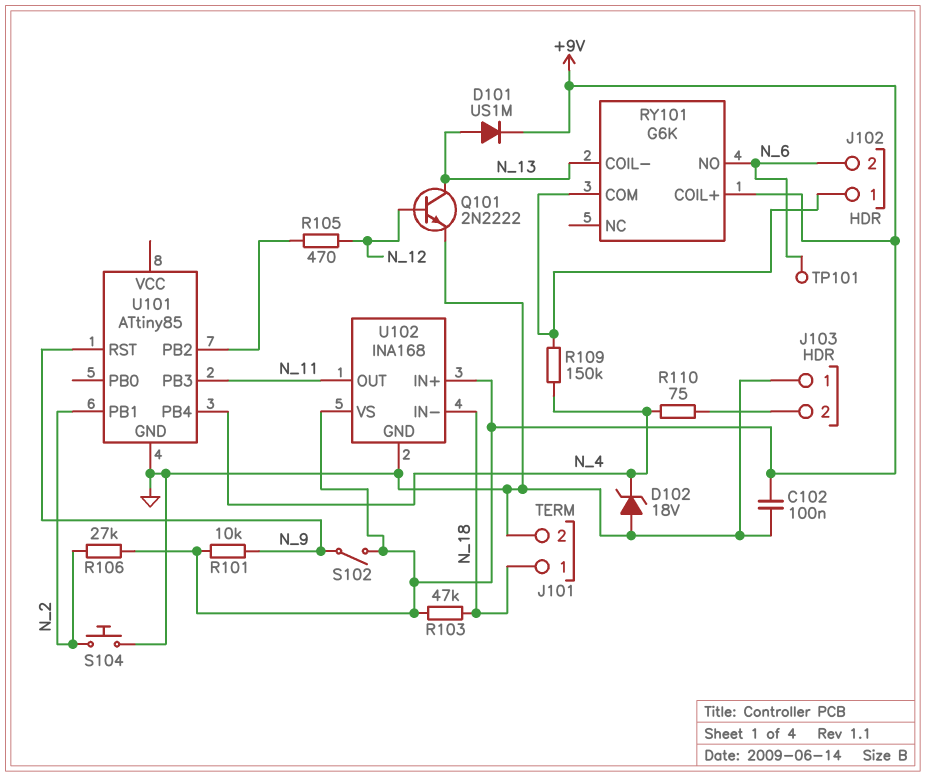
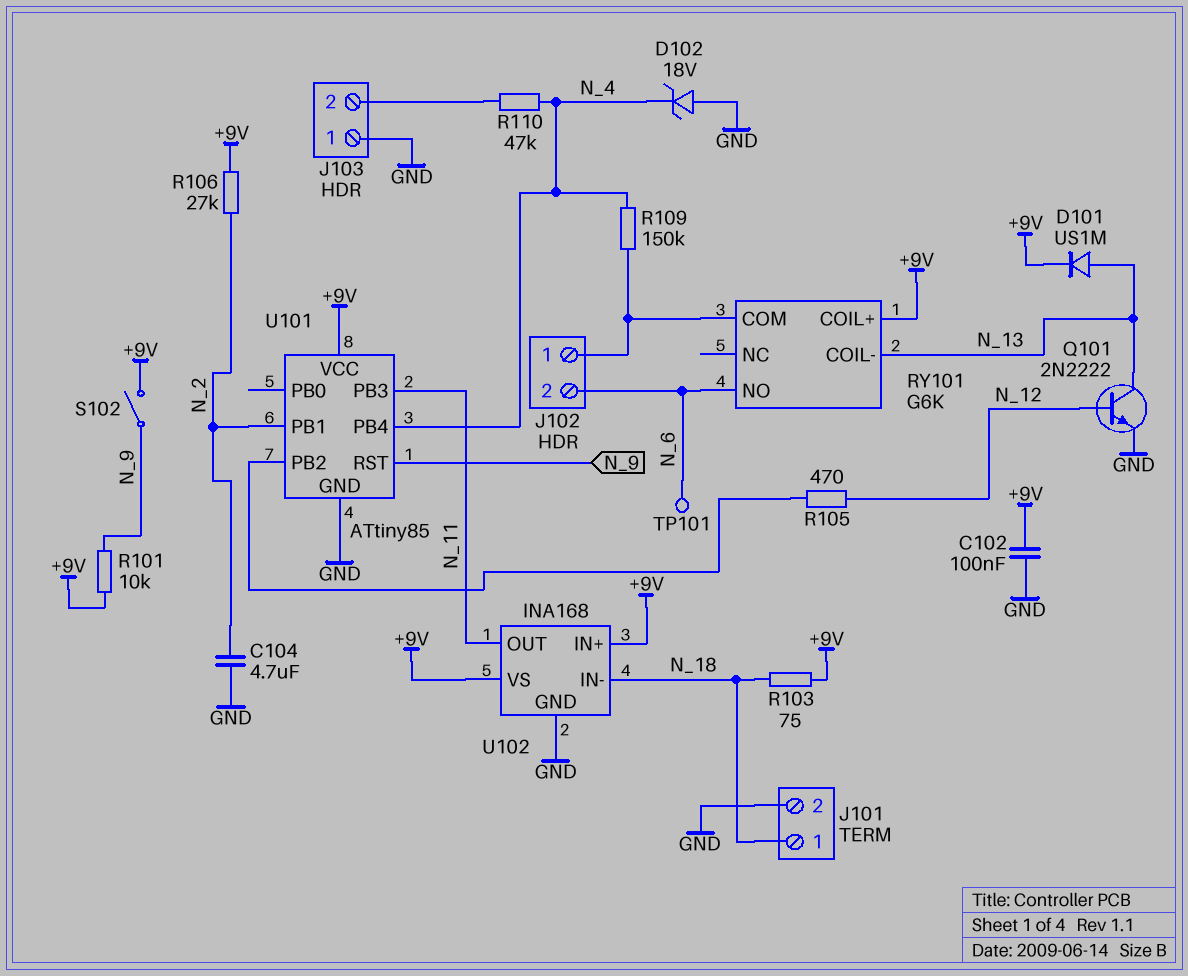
C104: none -> 4.7uF (GND, N_2)
R103: 47k (+9V, N_18) -> 75 (+9V, N_18)
R110: 75 (J103/2, N_4) -> 47k (J103/2, N_4)
S104: button (GND, N_2) -> none
U101 pin VCC: none -> +9V

